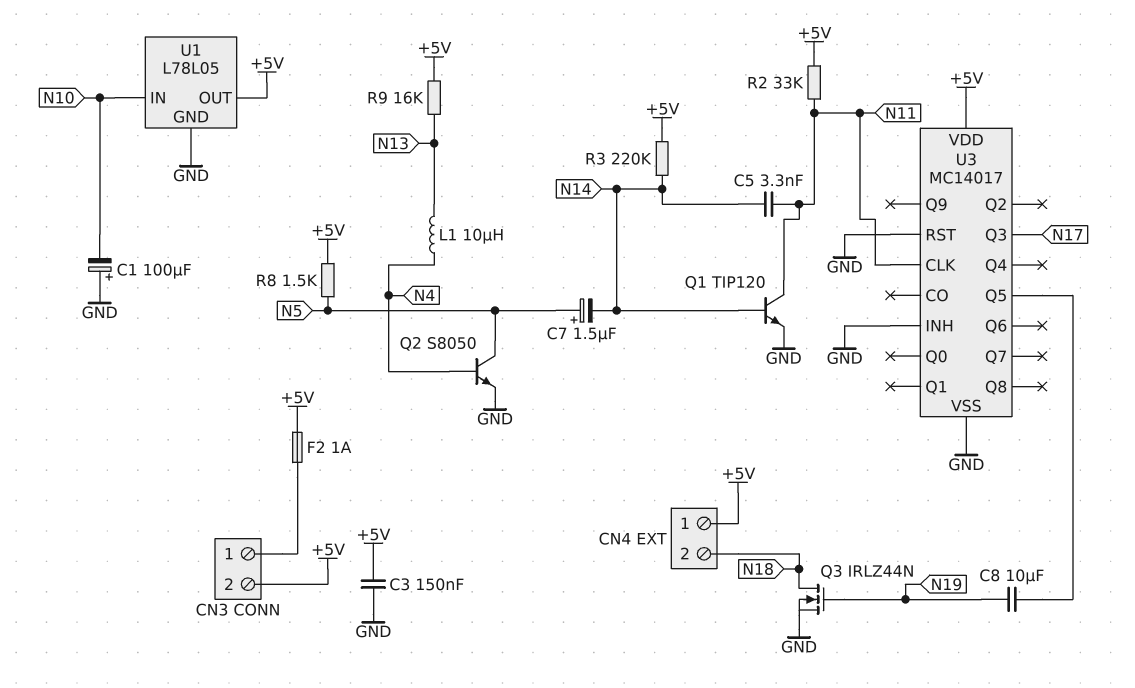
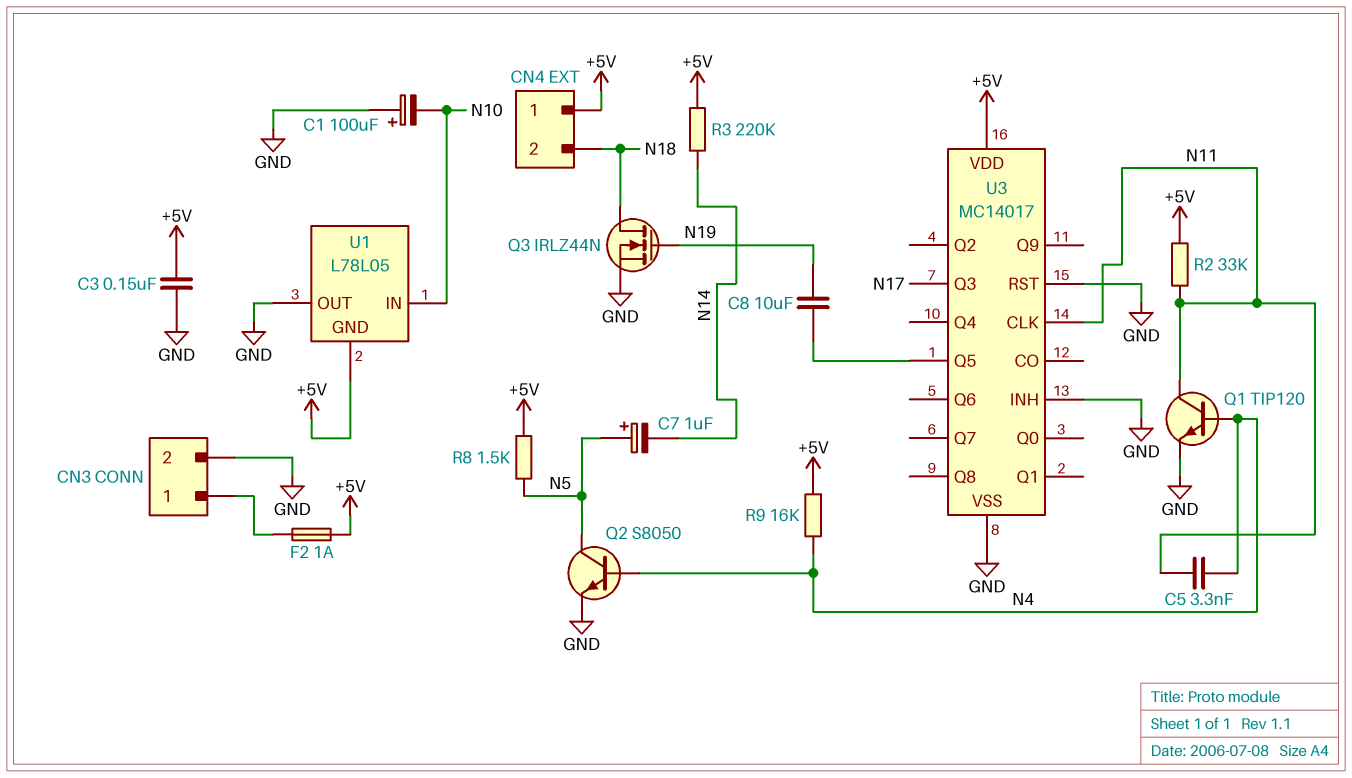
C5: 3.3nF (N11, N14) -> 3.3nF (N4, N11)
C7: 1.5uF (plus N5, minus N14) -> 1uF (plus N5, minus N14)
CN3 pin 2: +5V -> GND
L1: 10uH (N4, N13) -> none
Q1: NPN TIP120 (B N14, C N11, E GND) -> NPN TIP120 (B N4, C N11, E GND)
R9: 16k (+5V, N13) -> 16k (+5V, N4)
U1 pin GND: GND -> +5V
U1 pin OUT: +5V -> GND

